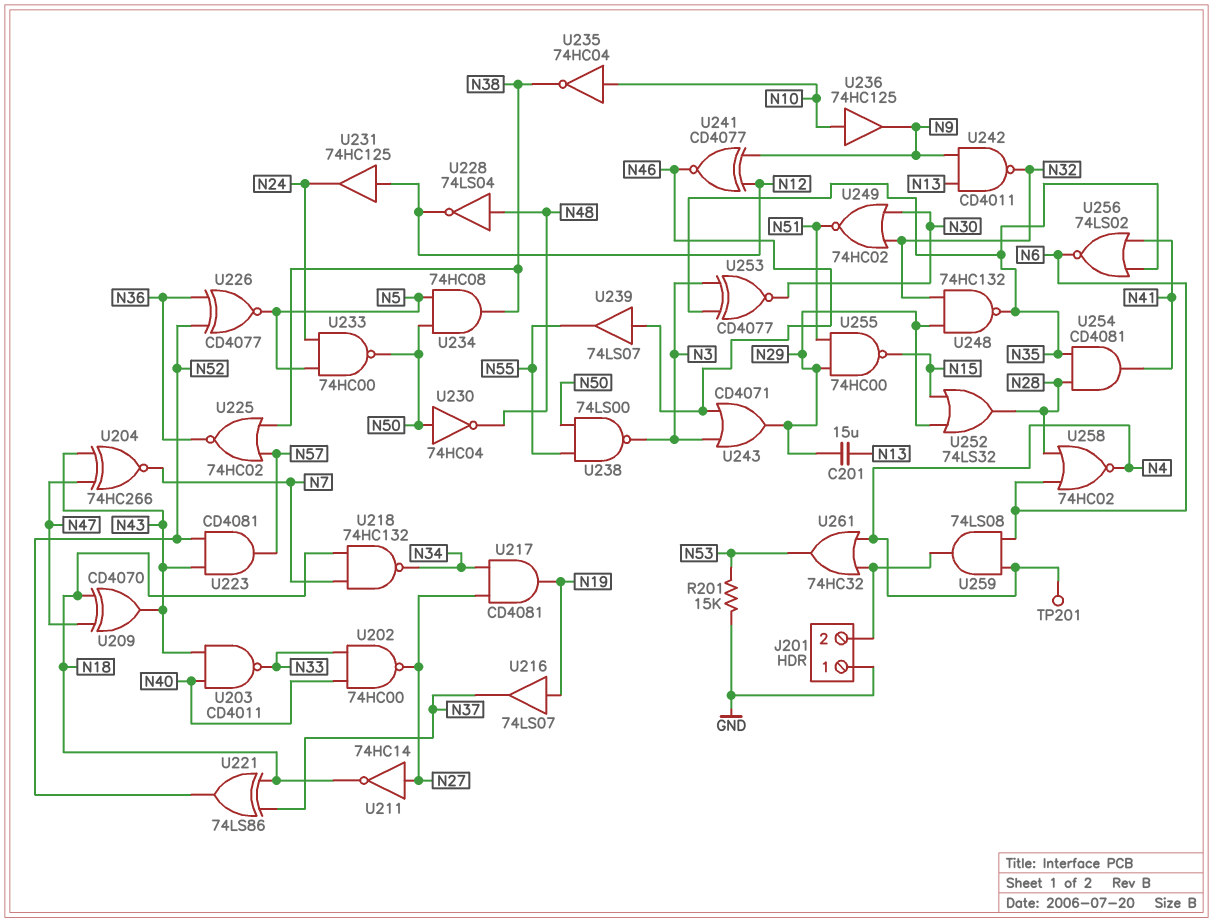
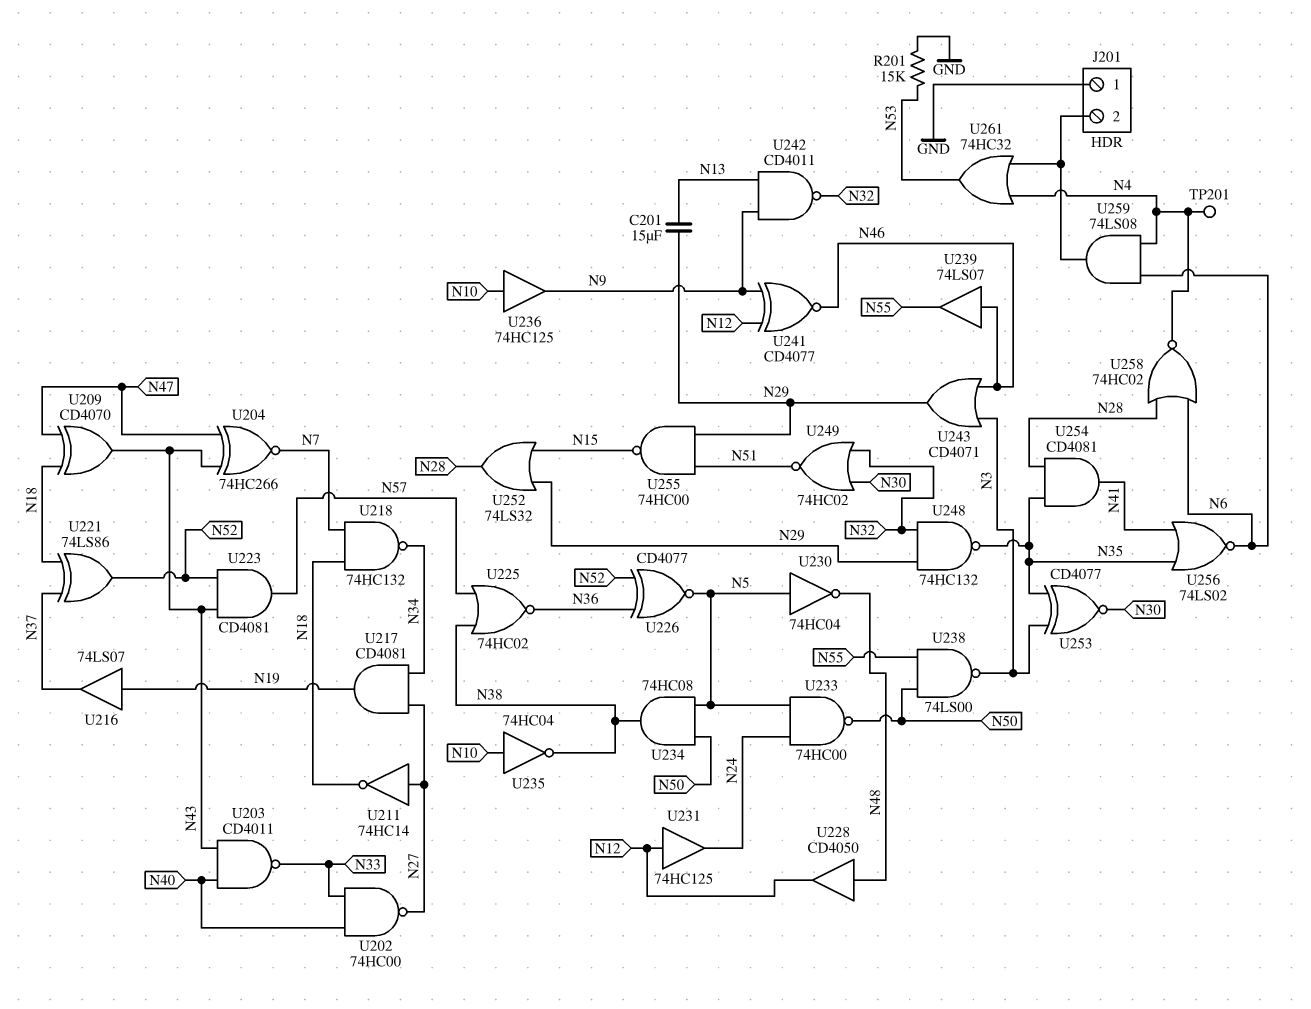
U228: NOT 74LS04 (in N48, out N12) -> buffer CD4050 (in N48, out N12)
U230: NOT 74HC04 (in N50, out N48) -> NOT 74HC04 (in N5, out N48)

